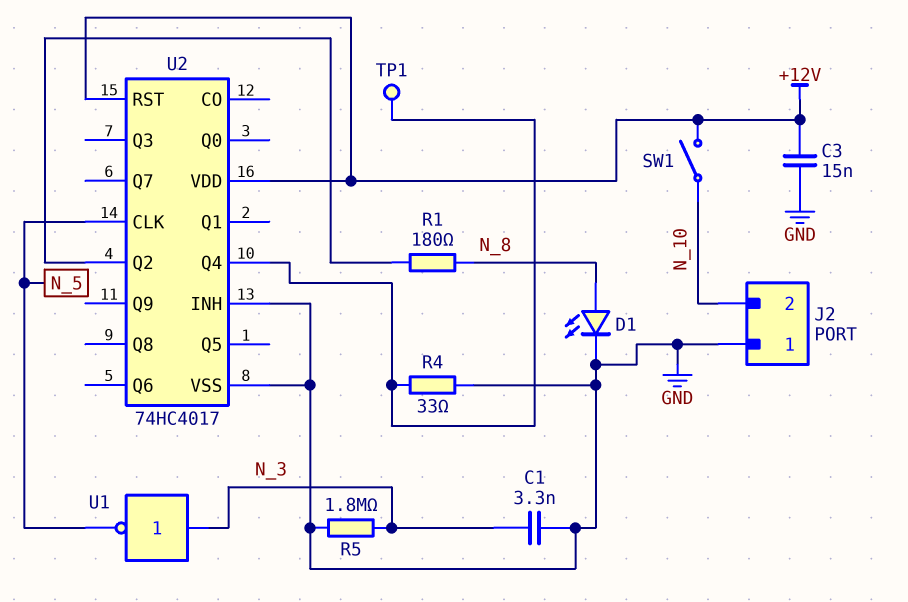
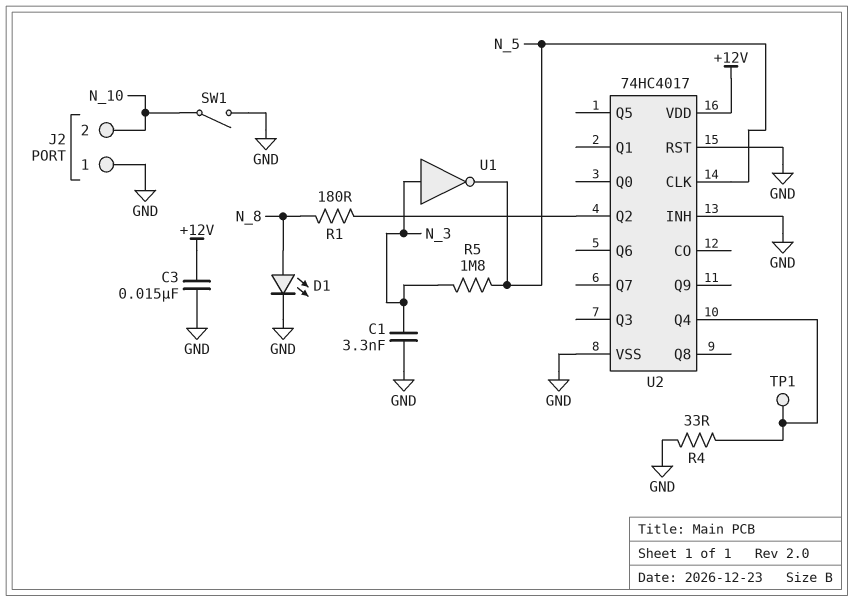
R5: 1.8M (GND, N_3) -> 1.8M (N_3, N_5)
SW1: switch (+12V, N_10) -> switch (GND, N_10)
U2 pin RST: +12V -> GND

